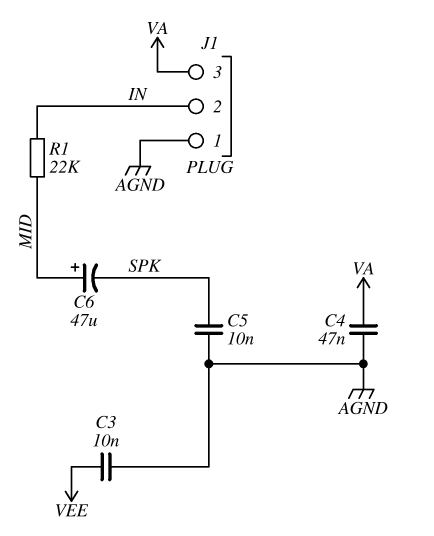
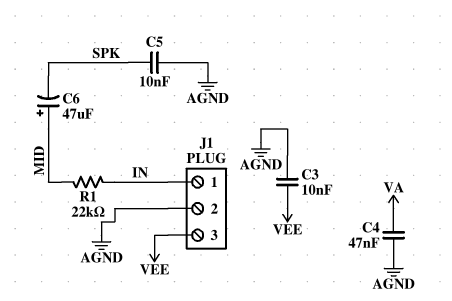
J1 pin 1: AGND -> IN
J1 pin 2: IN -> AGND
J1 pin 3: VA -> VEE

